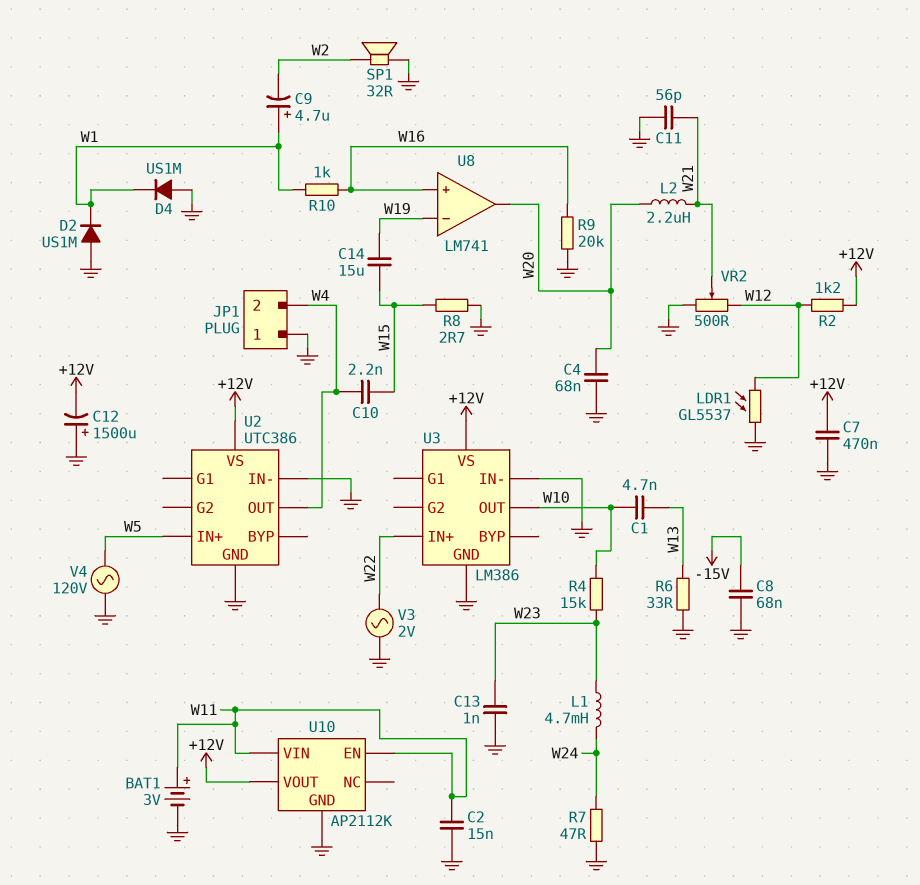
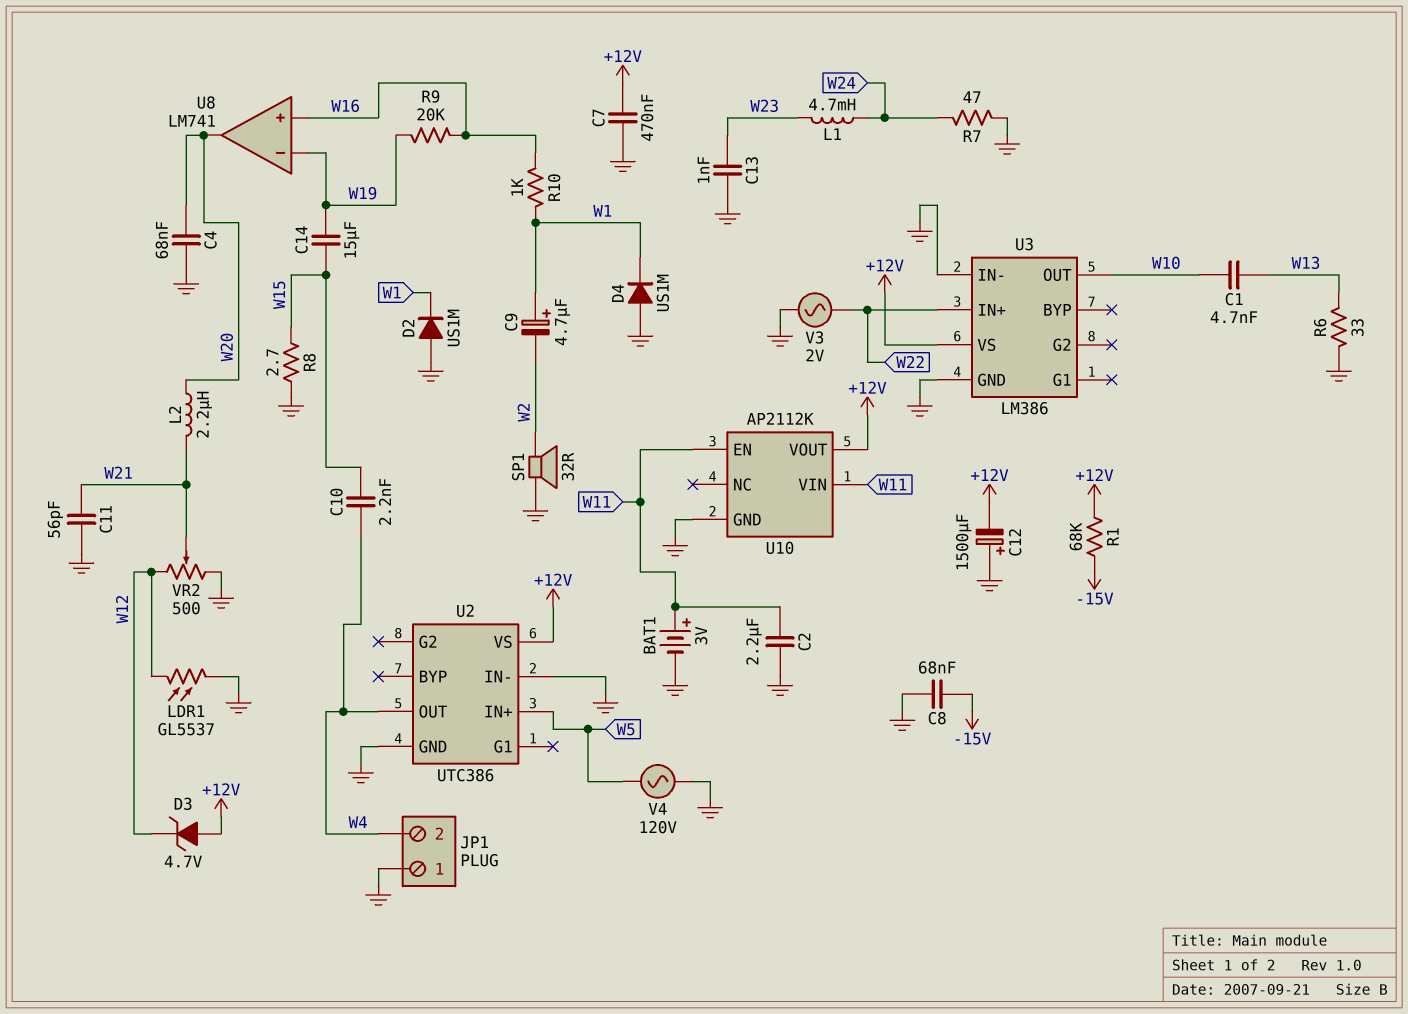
C2: 15nF (GND, W11) -> 2.2uF (GND, W11)
D3: none -> zener 4.7V (A +12V, K W12)
R1: none -> 68k (+12V, -15V)
R2: 1.2k (+12V, W12) -> none
R4: 15k (W10, W23) -> none
R9: 20k (GND, W16) -> 20k (W16, W19)

